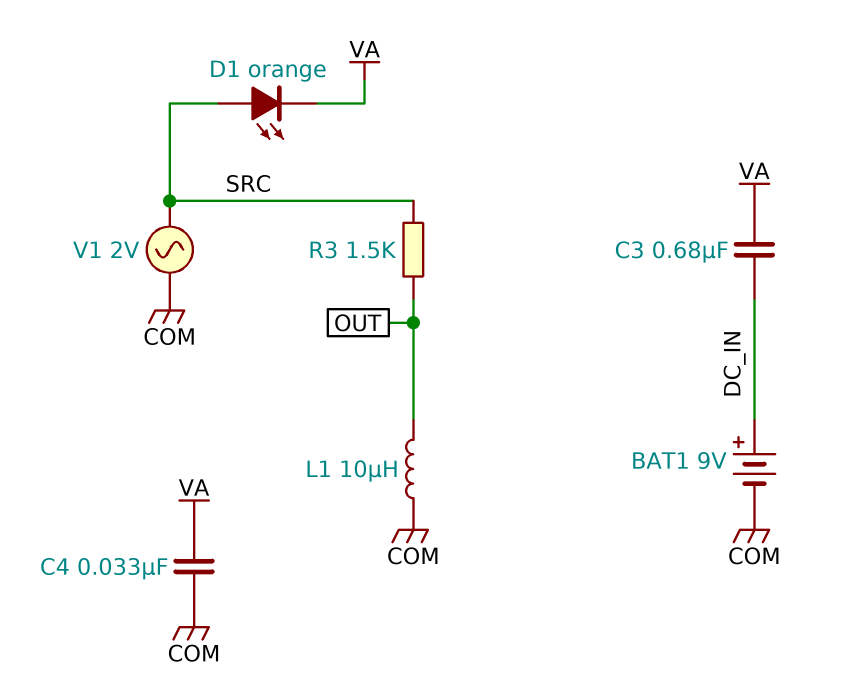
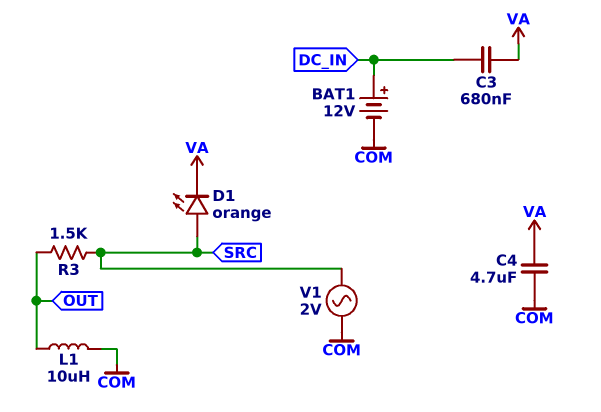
BAT1: 9V (plus DC_IN, minus COM) -> 12V (plus DC_IN, minus COM)
C4: 33nF (COM, VA) -> 4.7uF (COM, VA)

